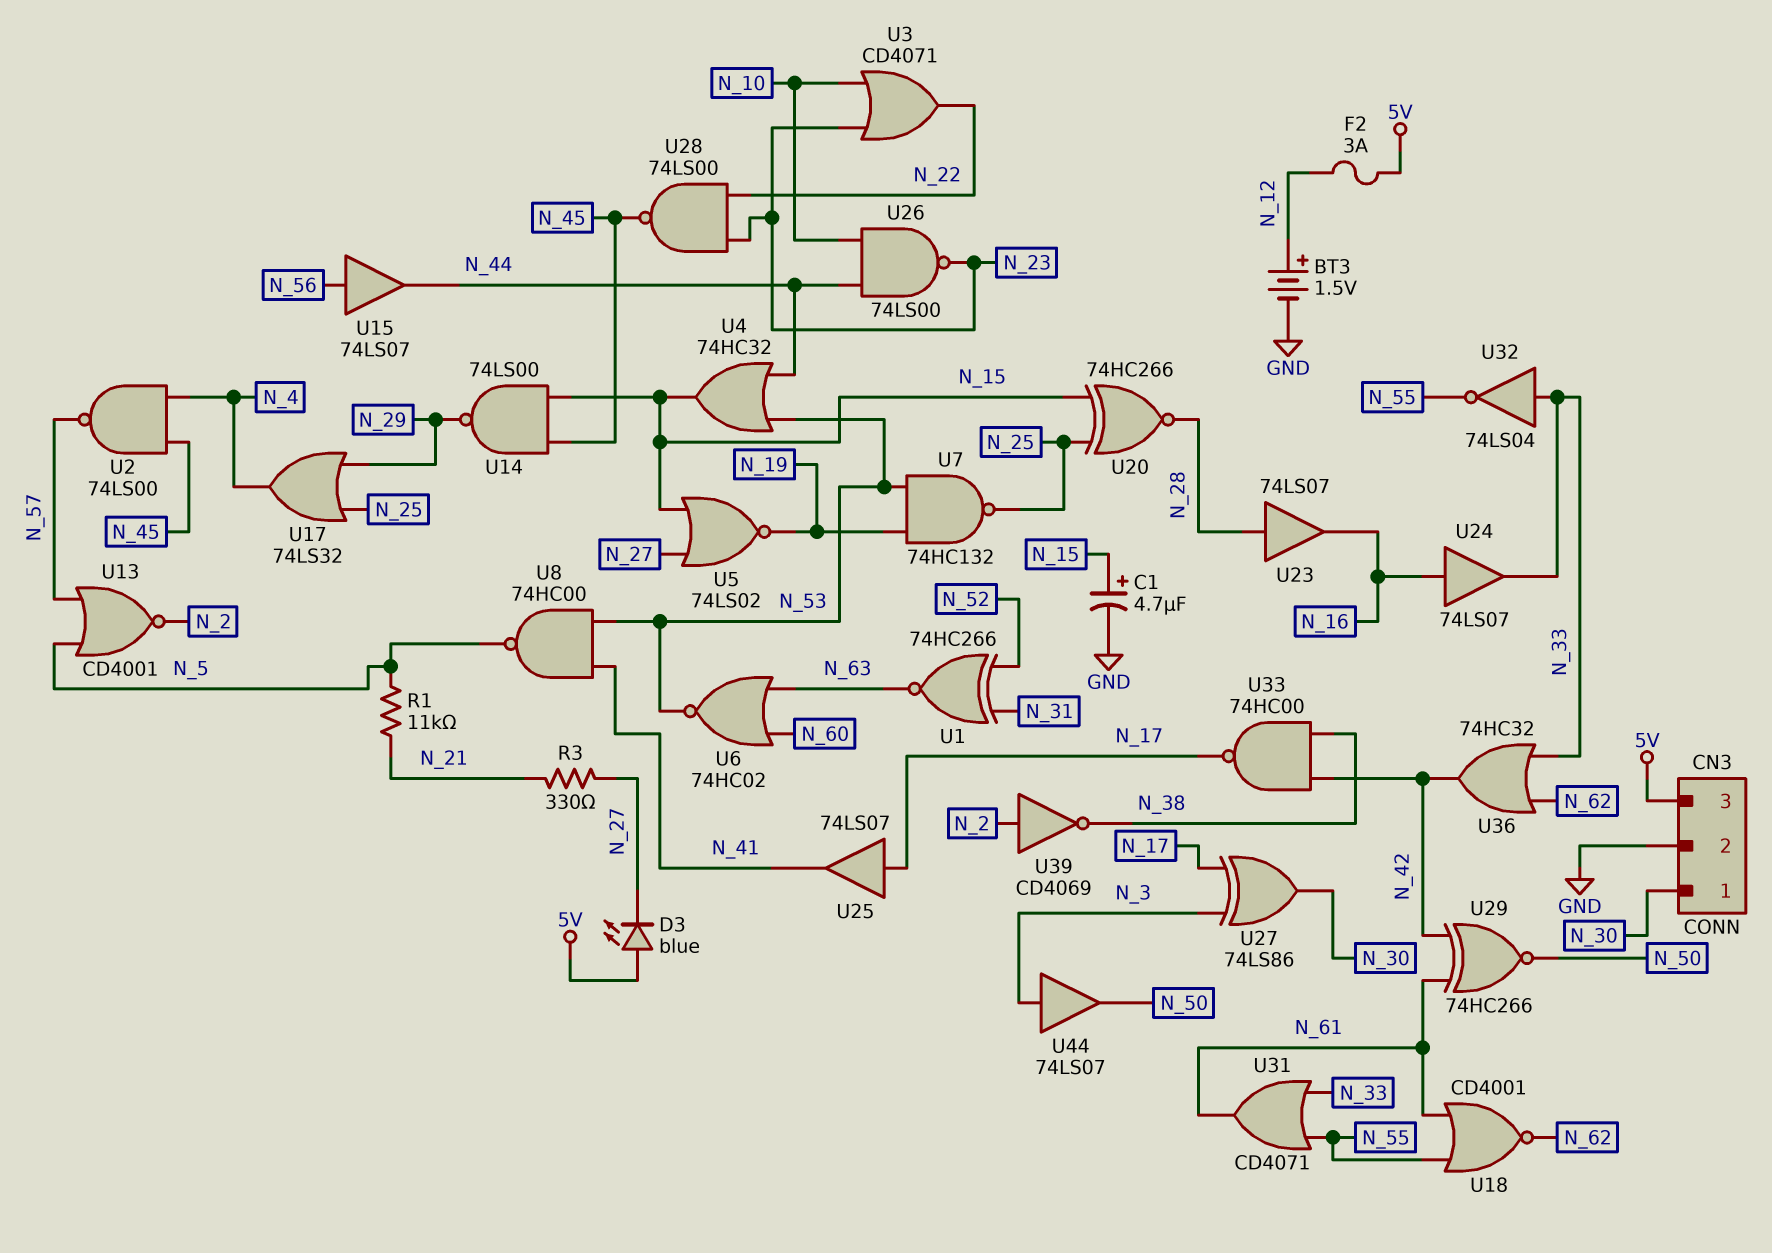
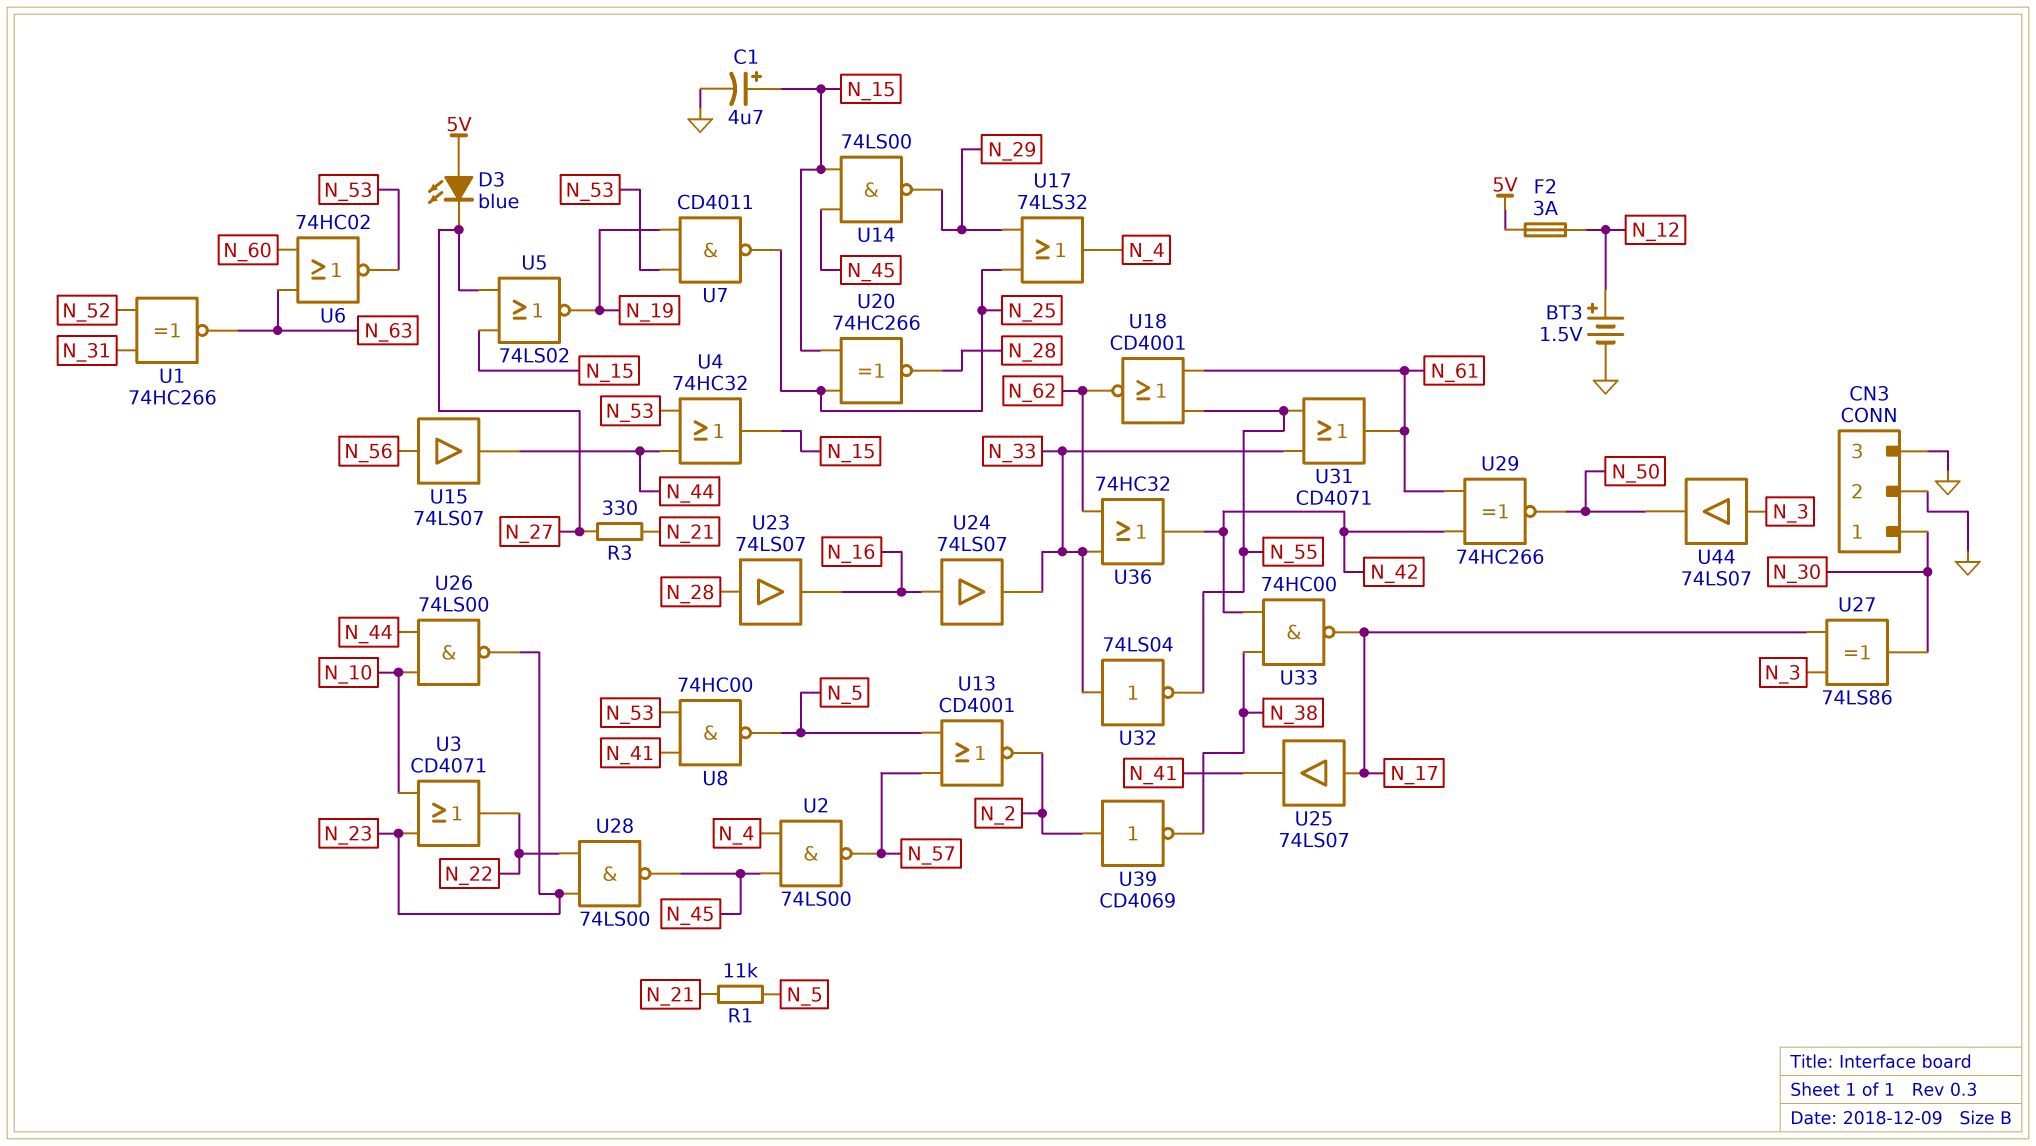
CN3 pin 3: 5V -> GND
U7: NAND 74HC132 (in N_19, in N_53, out N_25) -> NAND CD4011 (in N_19, in N_53, out N_25)

